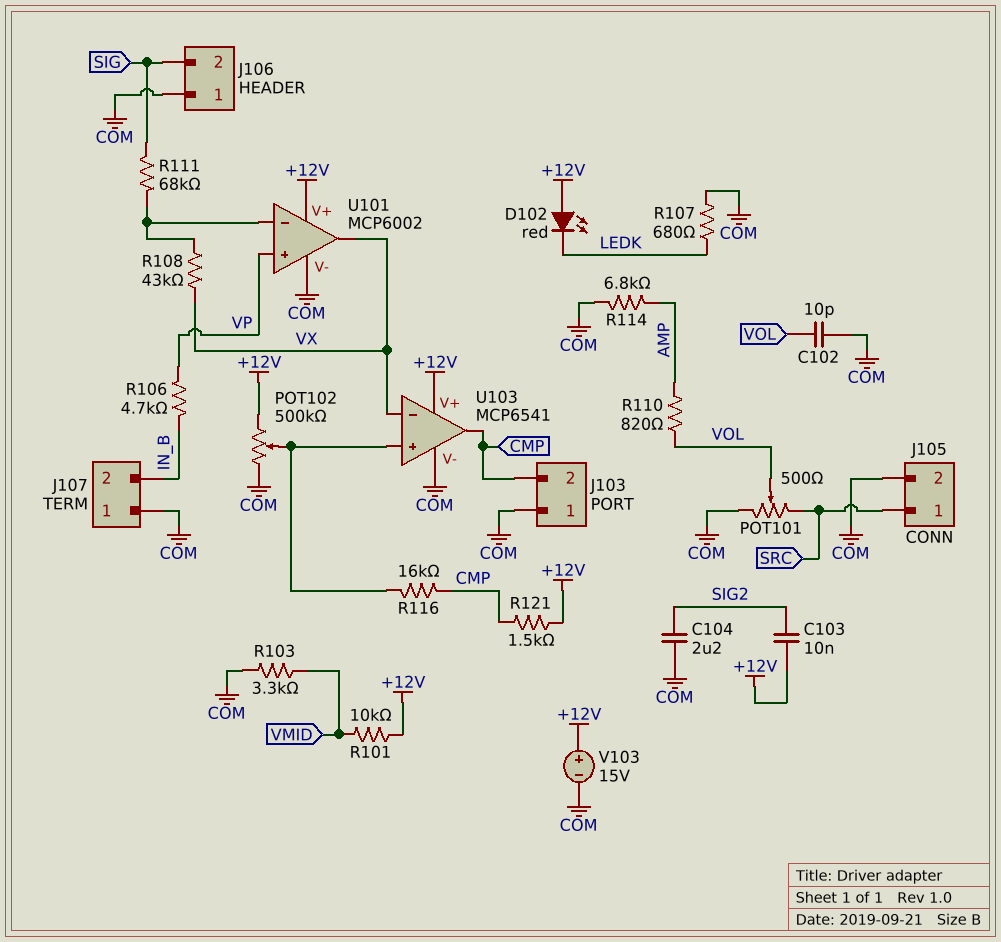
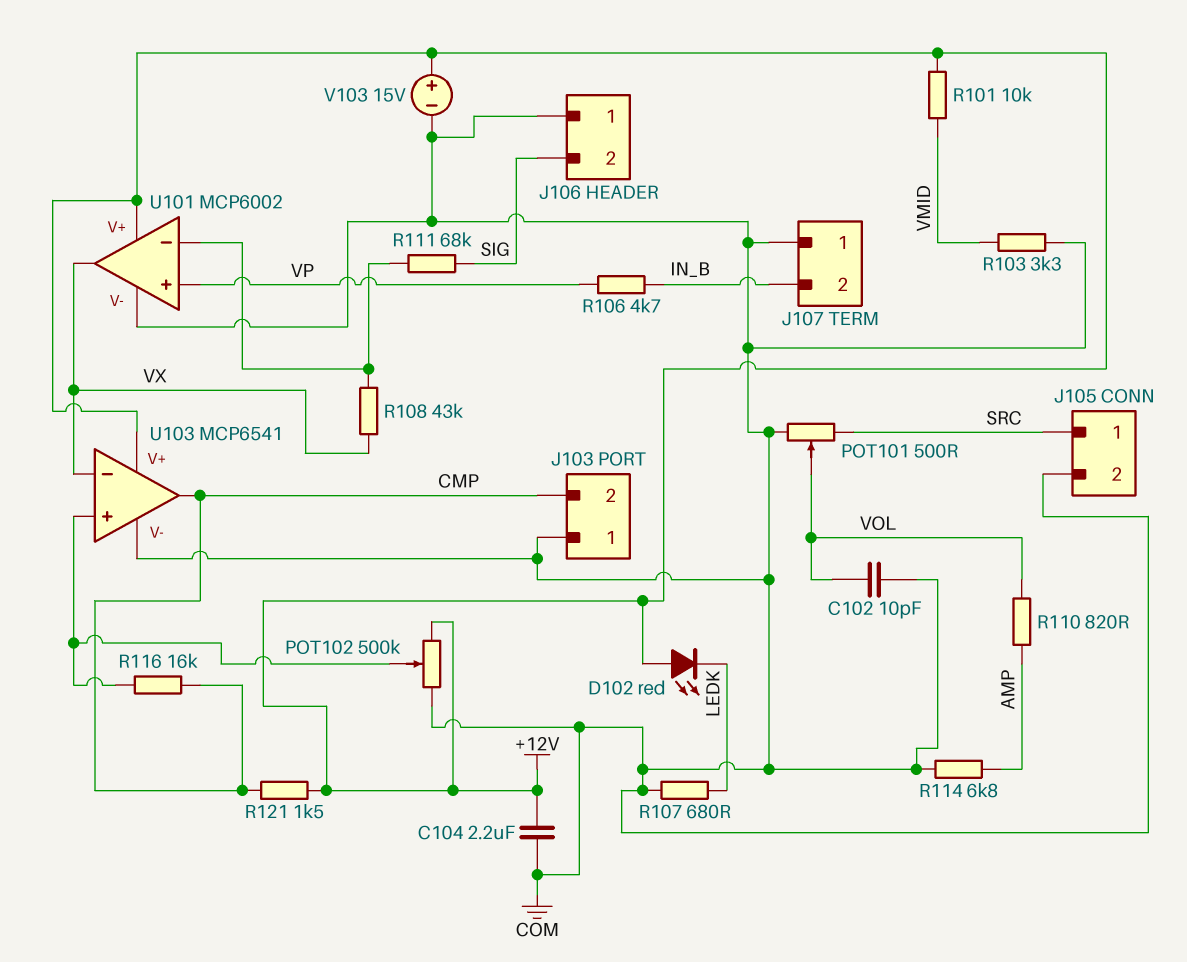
C103: 10nF (+12V, SIG2) -> none
C104: 2.2uF (COM, SIG2) -> 2.2uF (+12V, COM)

